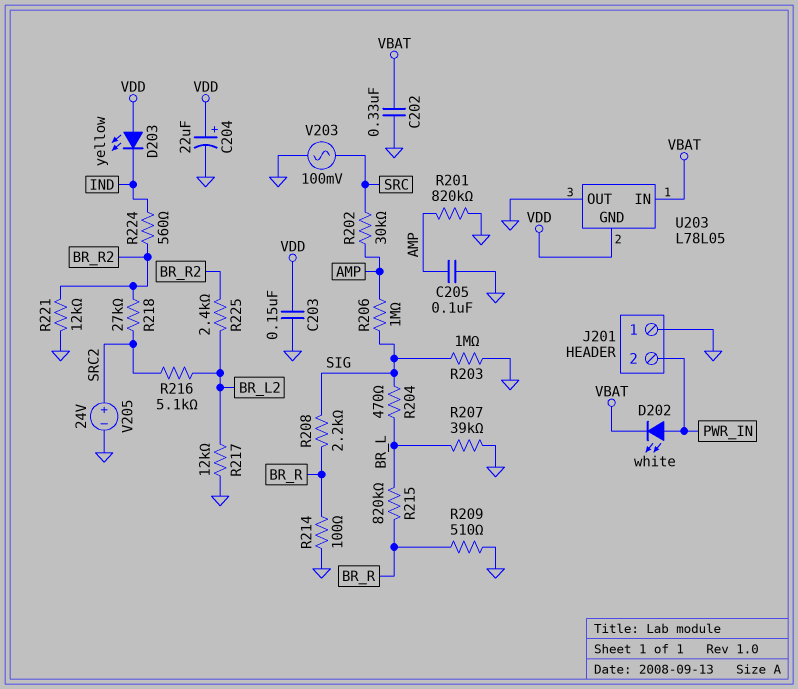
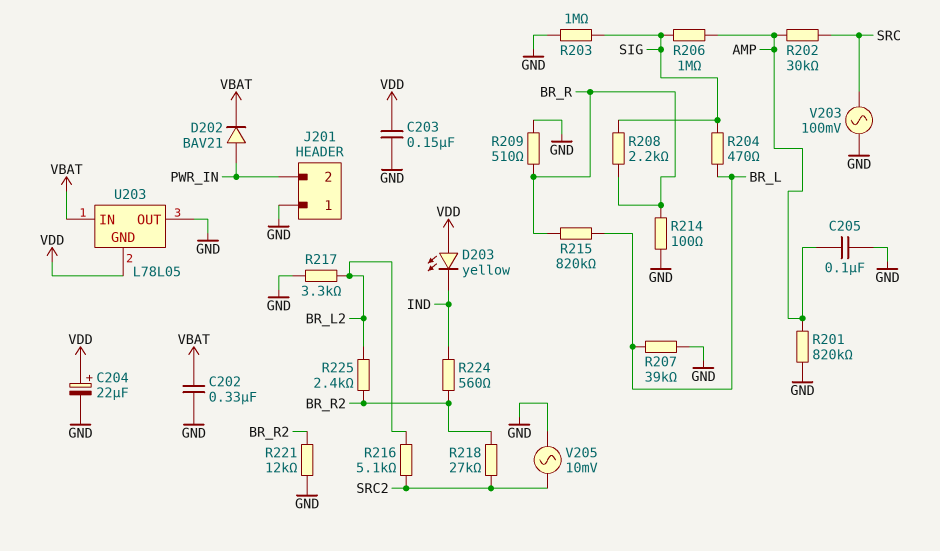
D202: LED white (A PWR_IN, K VBAT) -> diode BAV21 (A PWR_IN, K VBAT)
R217: 12k (BR_L2, GND) -> 3.3k (BR_L2, GND)
V205: 24V (plus SRC2, minus GND) -> AC 10mV (GND, SRC2)

